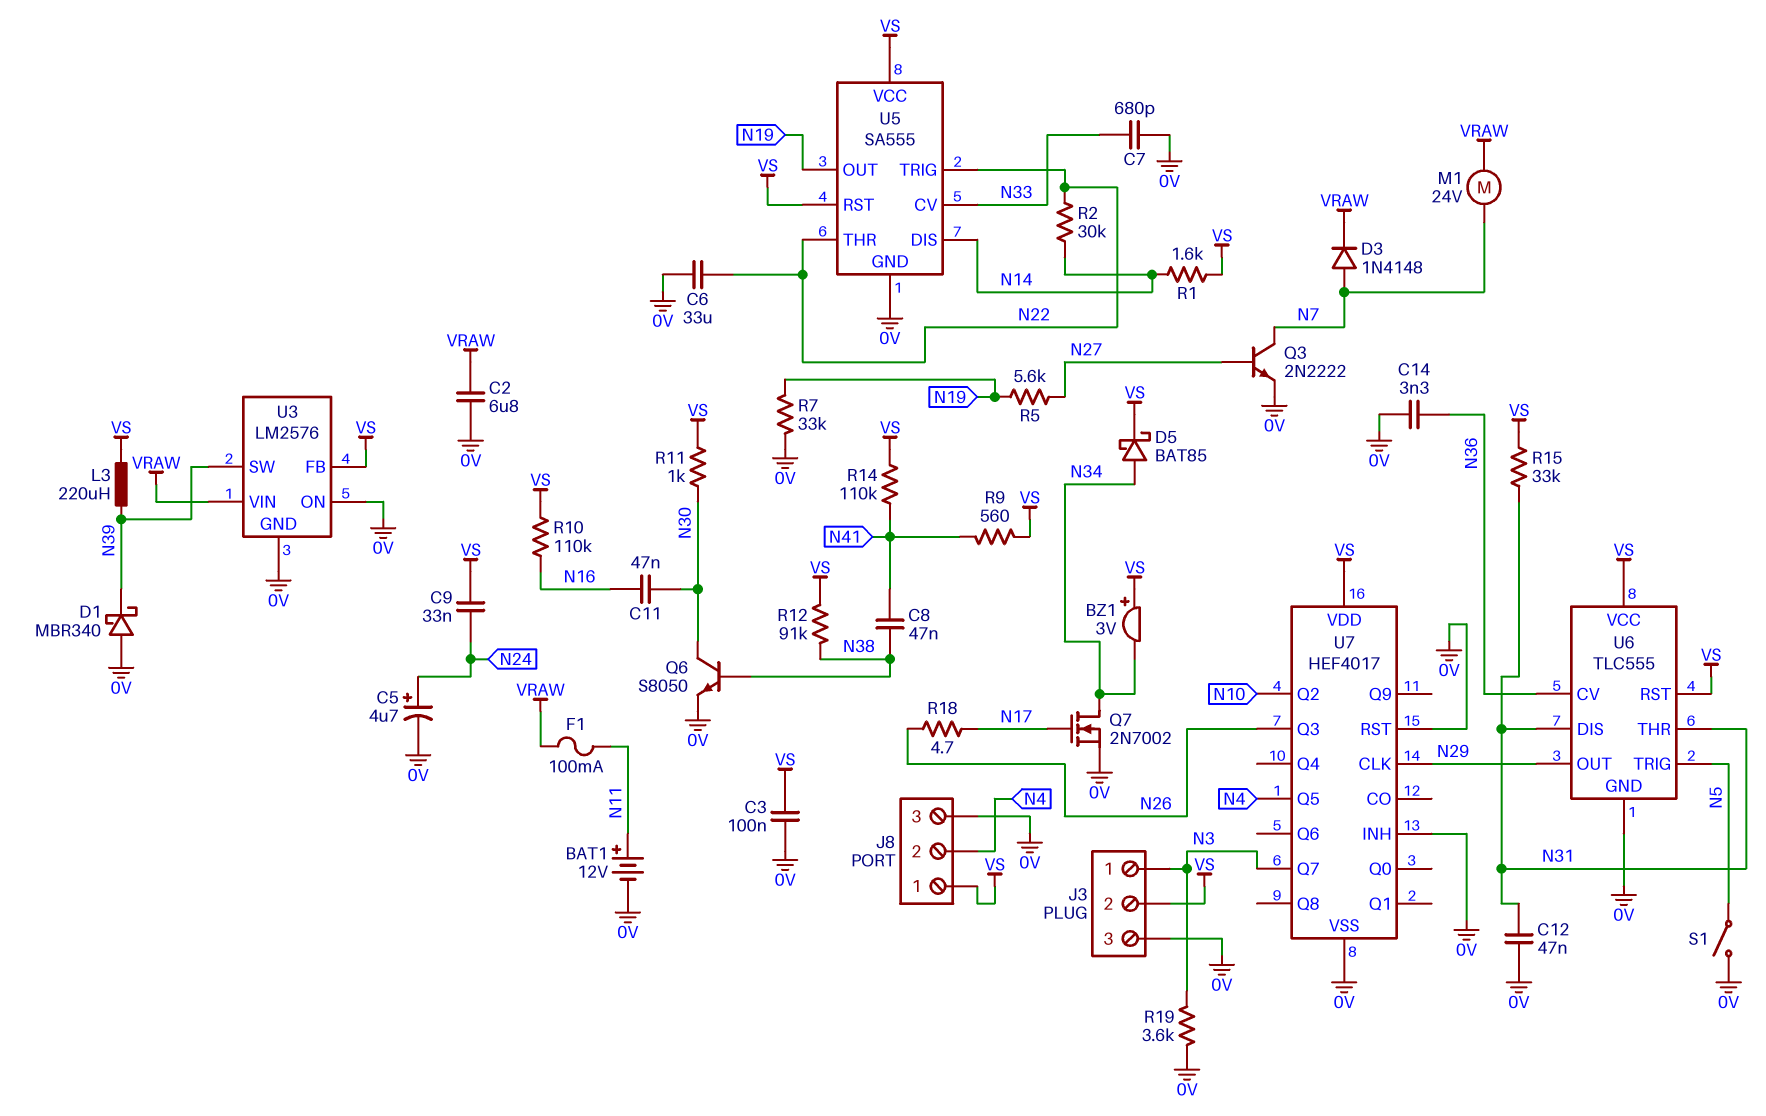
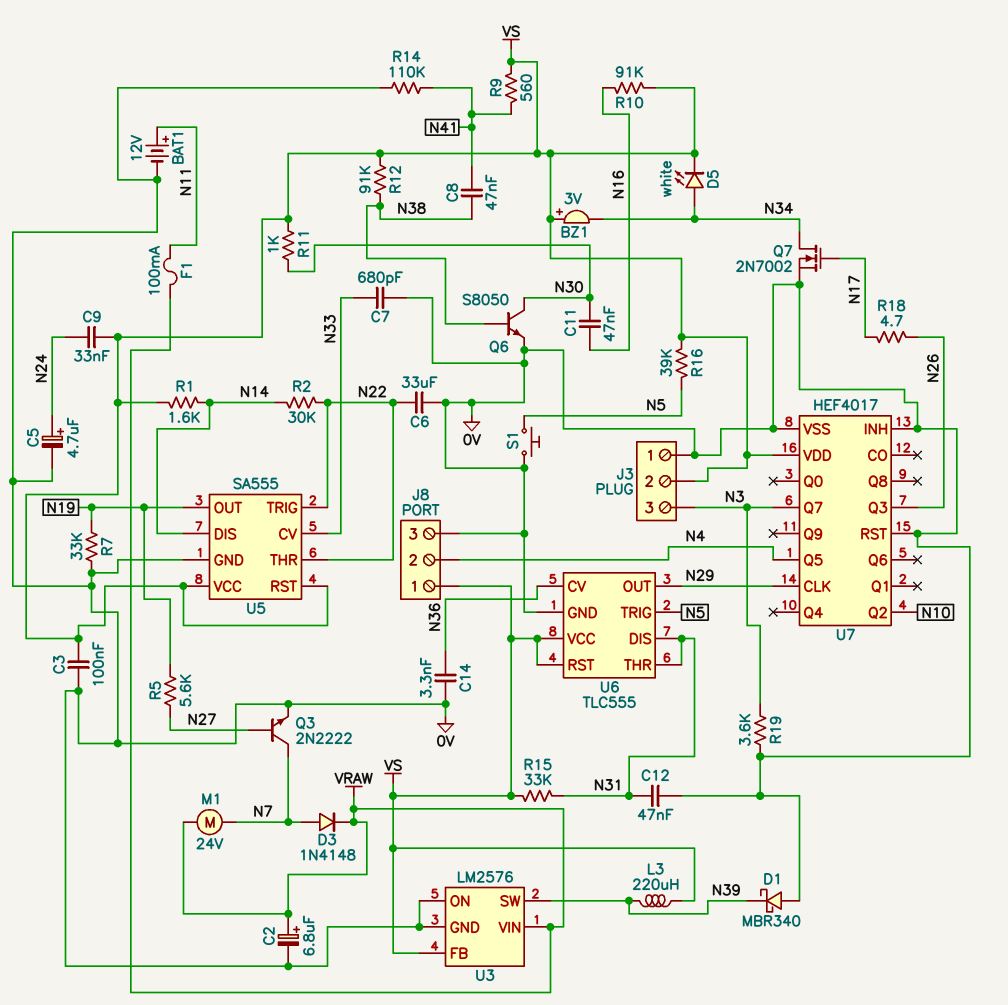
C2: 6.8uF (0V, VRAW) -> 6.8uF (plus VRAW, minus 0V)
D5: schottky BAT85 (A N34, K VS) -> LED white (A N34, K VS)
J3 pin 1: N3 -> 0V
J3 pin 3: 0V -> N3
R10: 110k (N16, VS) -> 91k (N16, VS)
R14: 110k (N41, VS) -> 110k (0V, N41)
R16: none -> 39k (N5, VS)
S1: switch (0V, N5) -> button (0V, N5)

